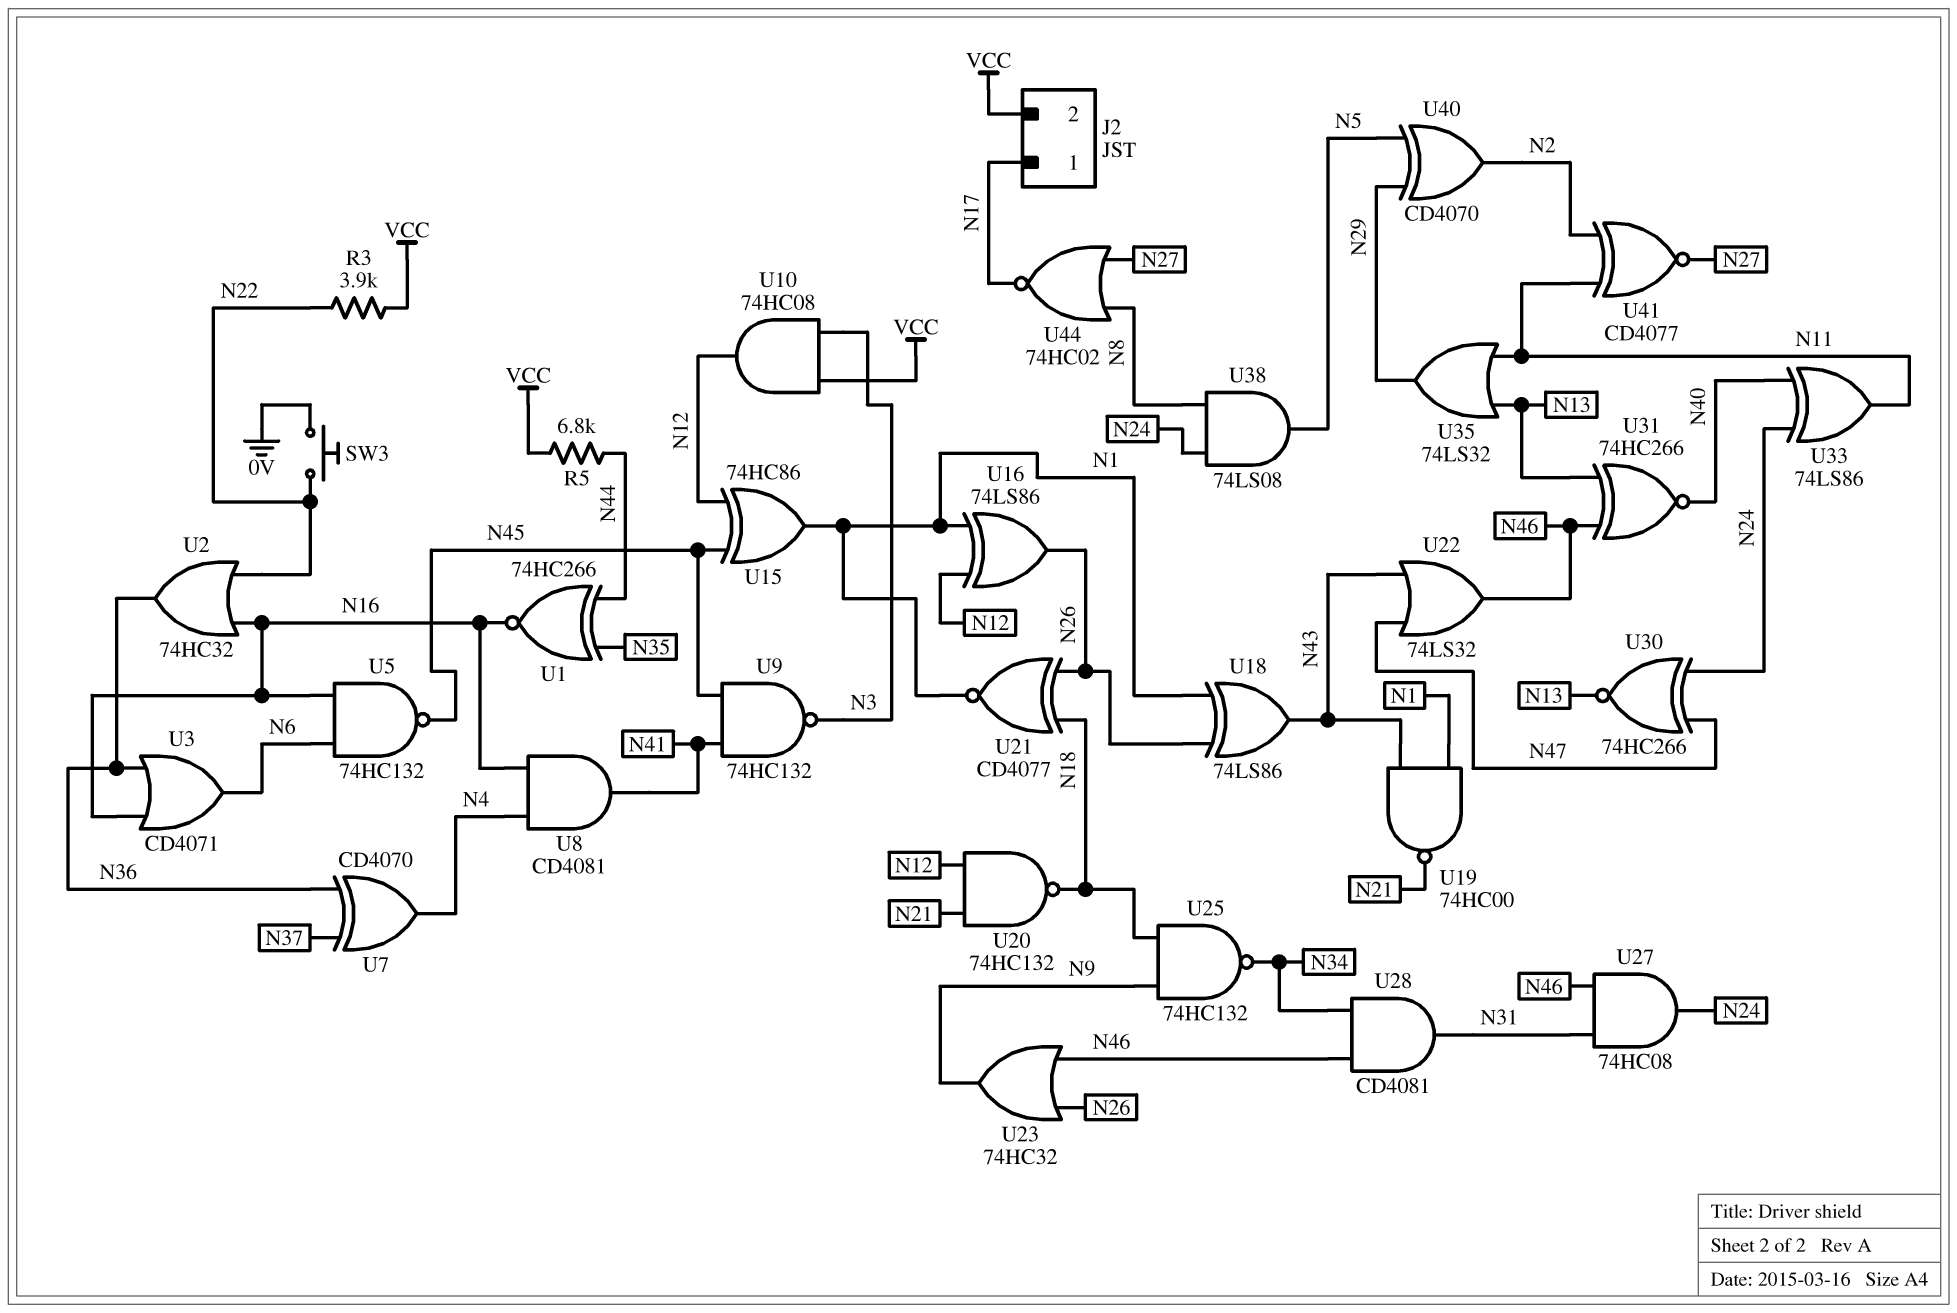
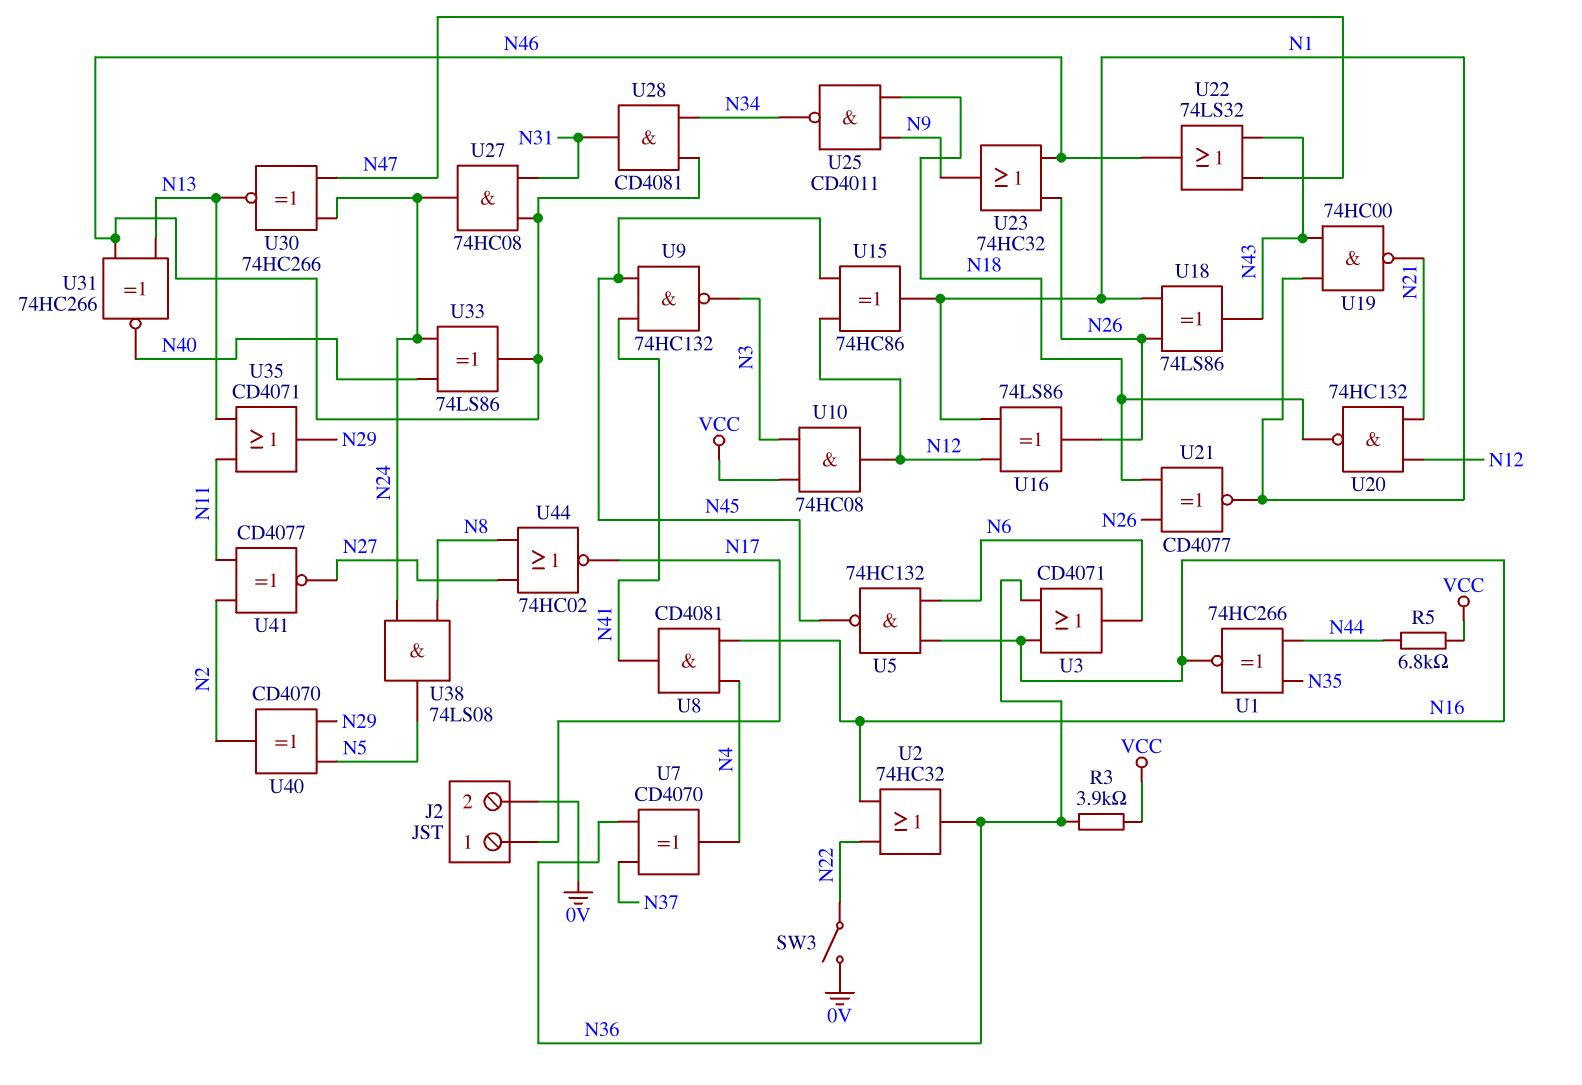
J2 pin 2: VCC -> 0V
R3: 3.9k (N22, VCC) -> 3.9k (N36, VCC)
SW3: button (0V, N22) -> switch (0V, N22)
U25: NAND 74HC132 (in N9, in N18, out N34) -> NAND CD4011 (in N9, in N18, out N34)
U33: XOR 74LS86 (in N24, in N40, out N11) -> XOR 74LS86 (in N24, in N40, out N46)
U35: OR 74LS32 (in N11, in N13, out N29) -> OR CD4071 (in N11, in N13, out N29)

